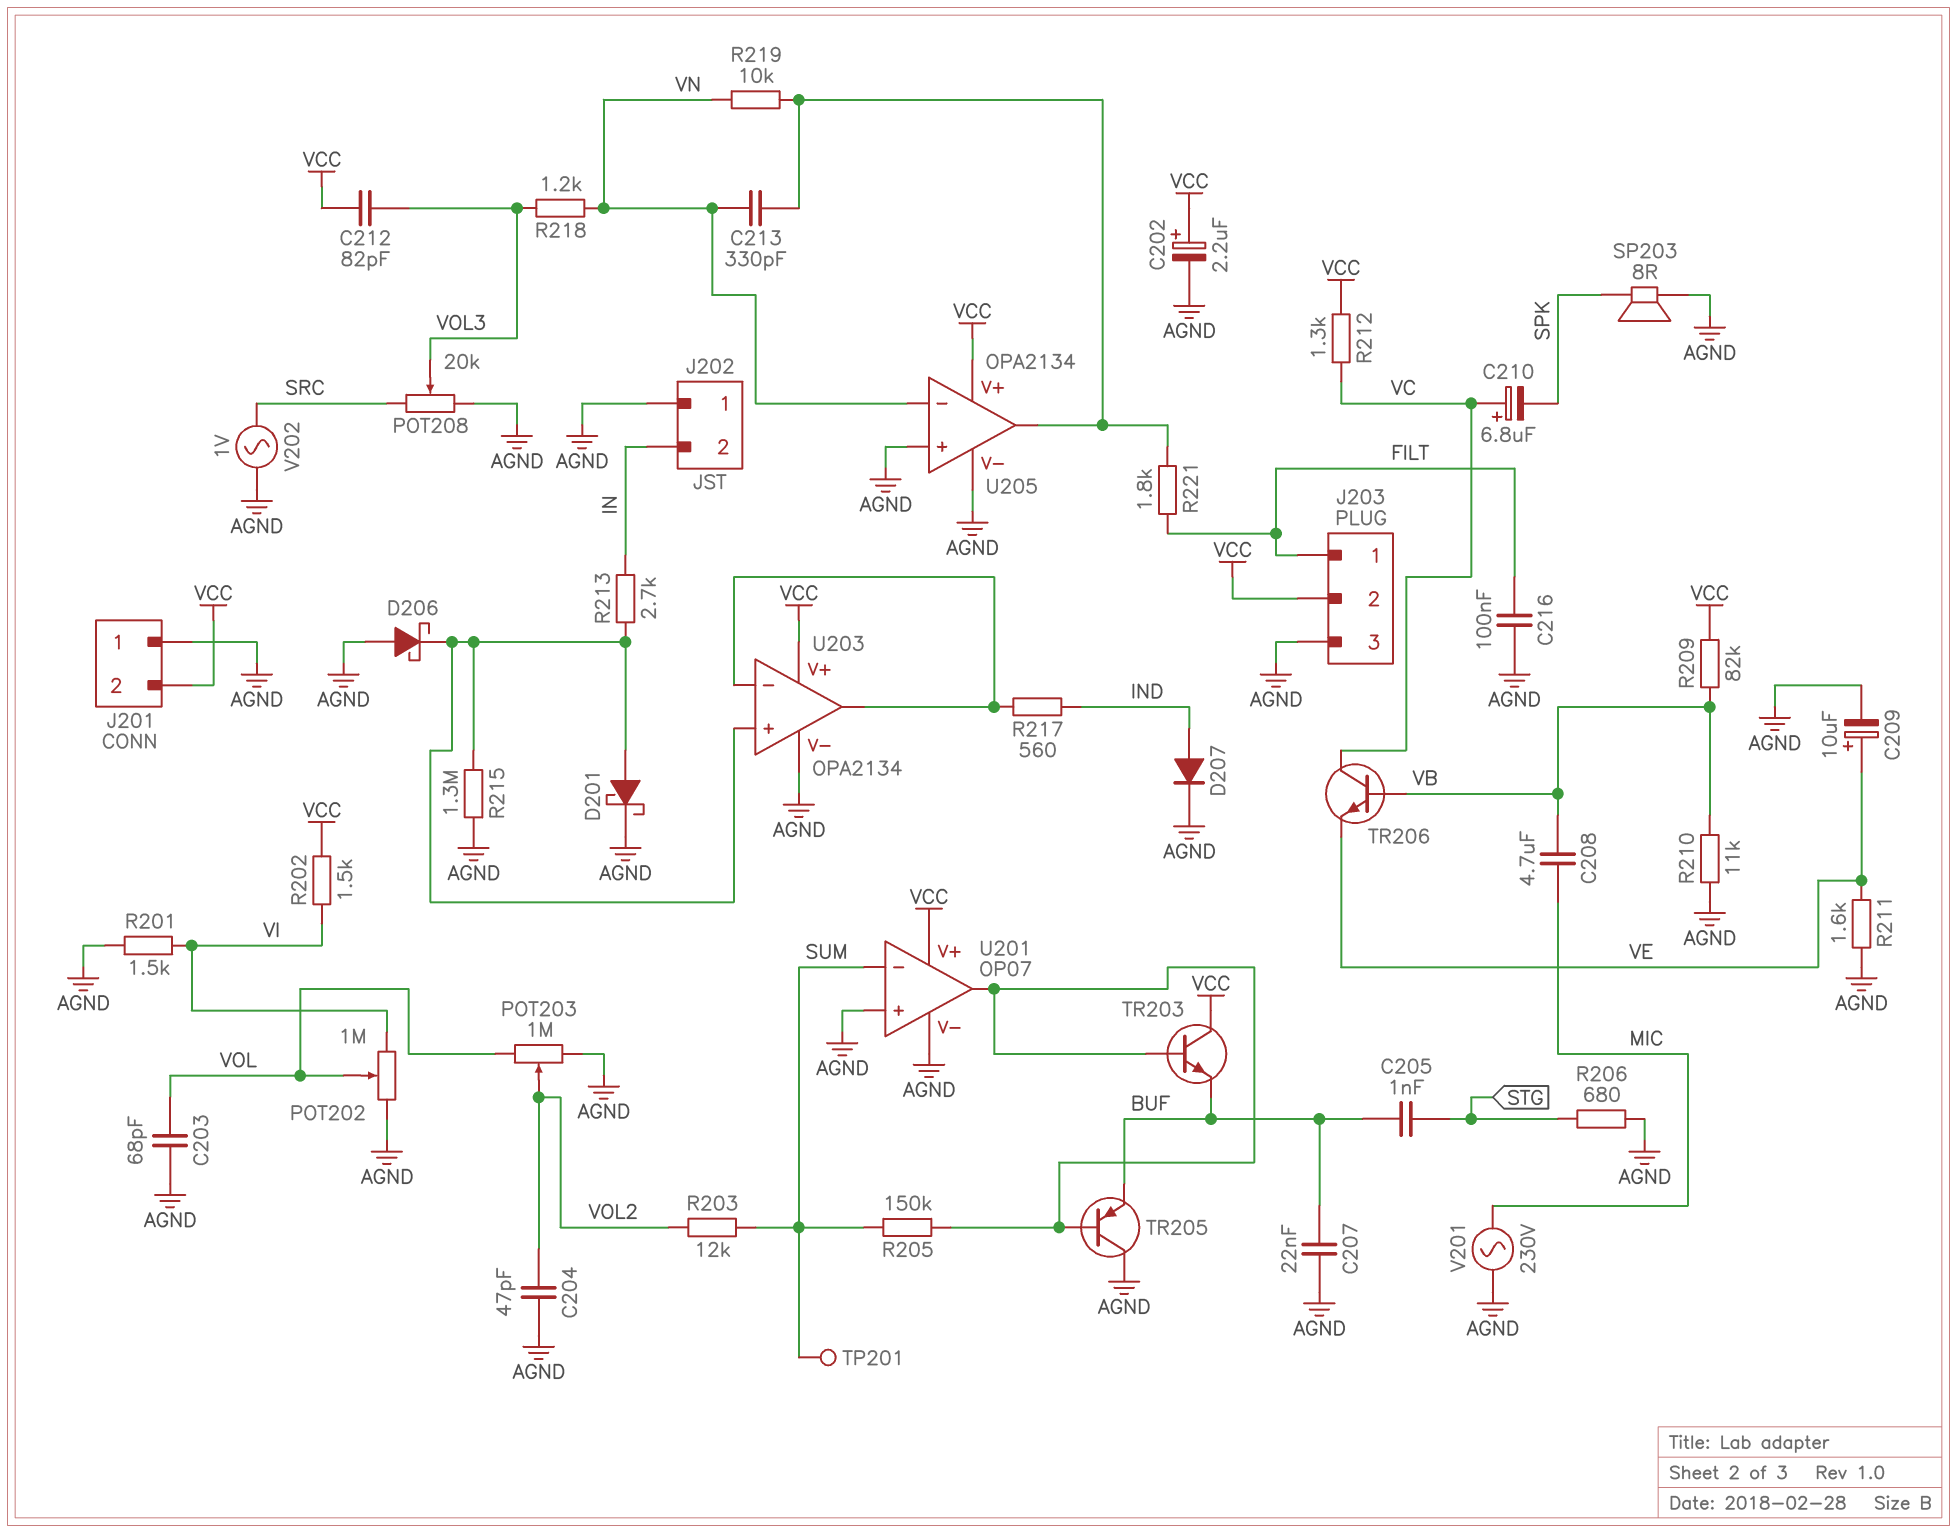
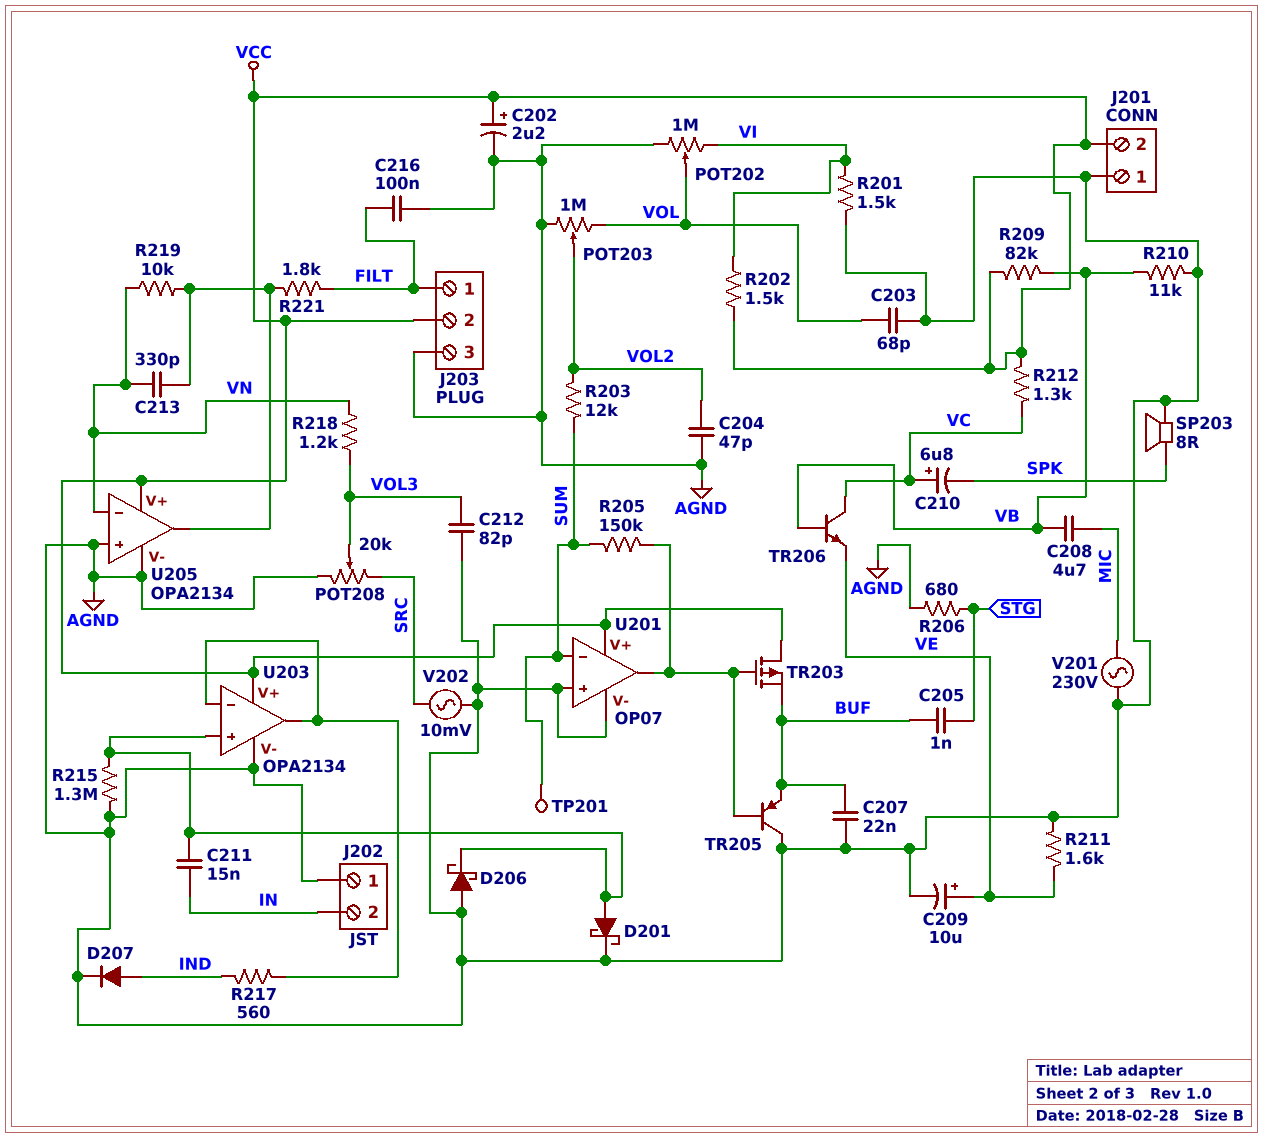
C211: none -> 15nF (IN, U203/in+)
C212: 82pF (VCC, VOL3) -> 82pF (AGND, VOL3)
R213: 2.7k (IN, U203/in+) -> none
TR203: NPN (B U201/out, C VCC, E BUF) -> PMOS (G U201/out, D VCC, S BUF)
V202: AC 1V (AGND, SRC) -> AC 10mV (AGND, SRC)

